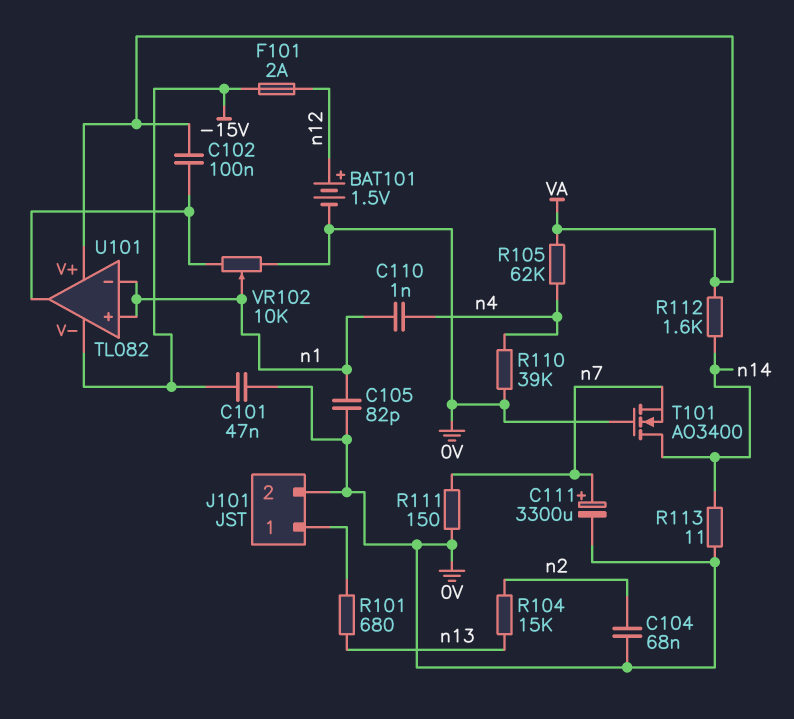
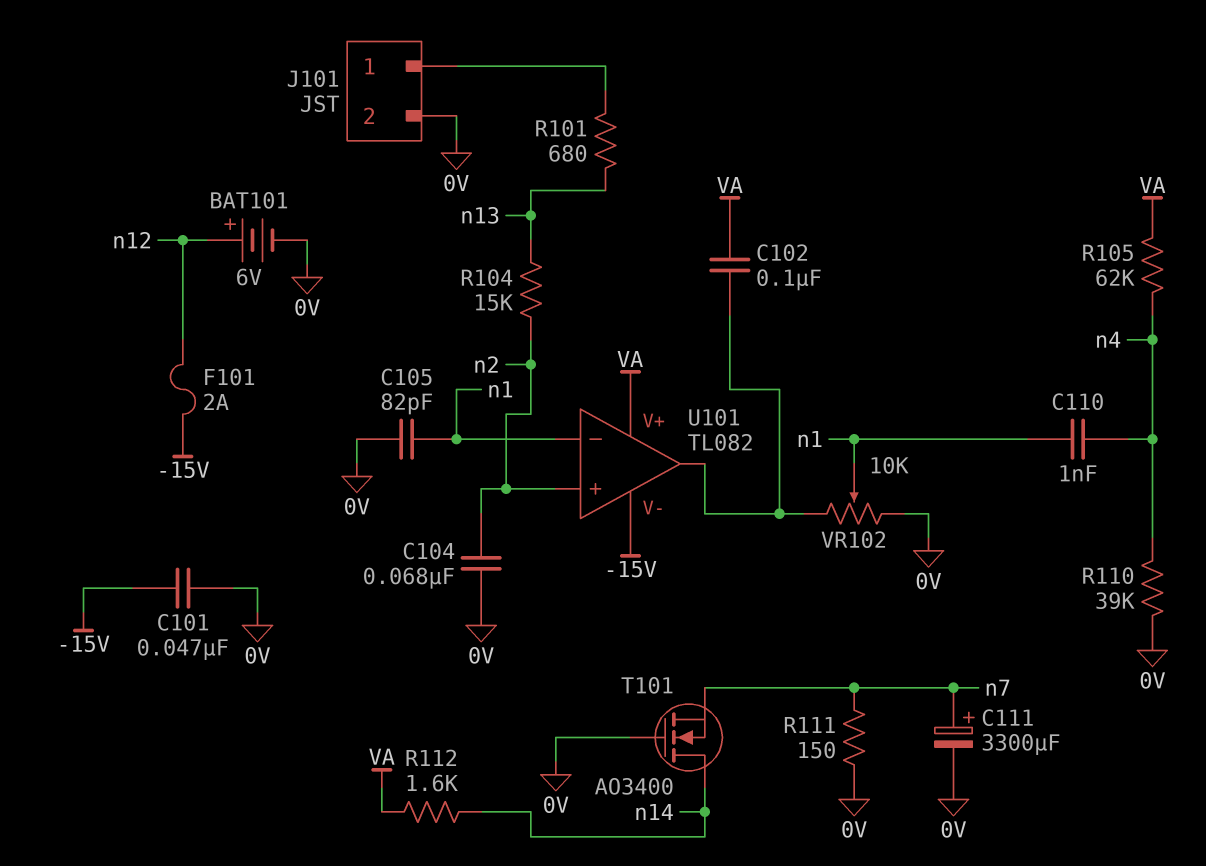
BAT101: 1.5V (plus n12, minus 0V) -> 6V (plus n12, minus 0V)
R113: 11 (0V, n14) -> none
U101 pin in+: n1 -> n2

